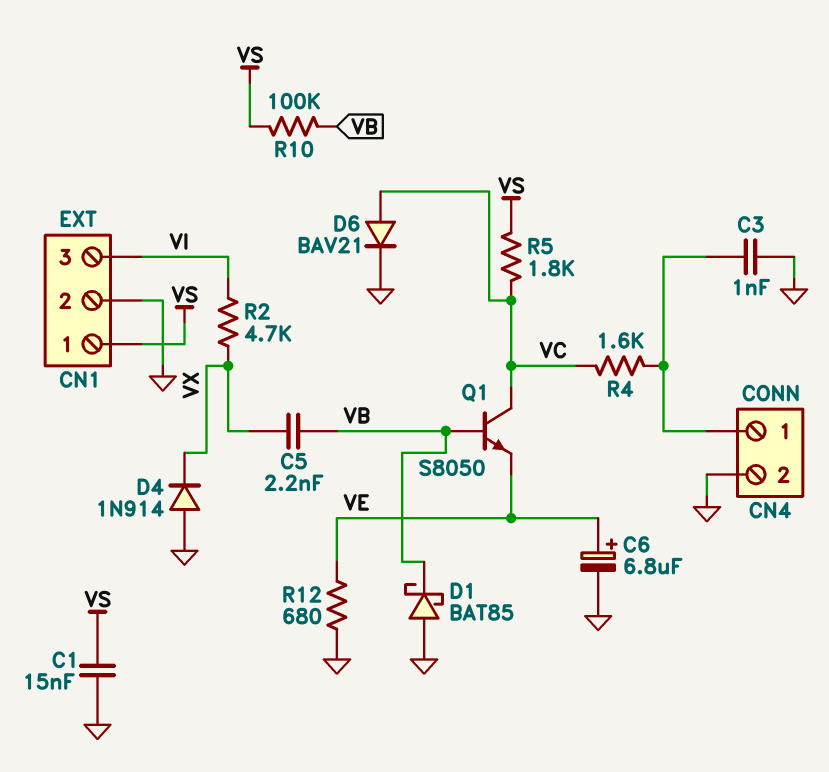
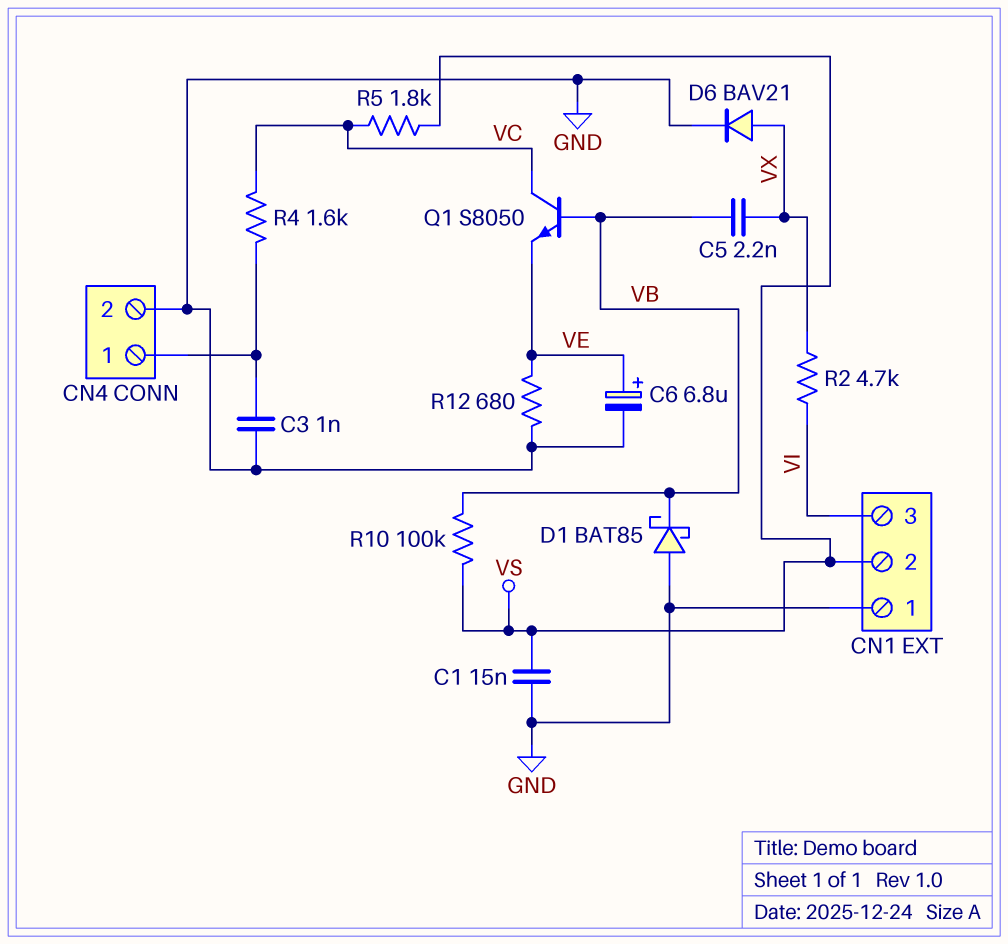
CN1 pin 1: VS -> GND
CN1 pin 2: GND -> VS
D4: diode 1N914 (A GND, K VX) -> none
D6: diode BAV21 (A VC, K GND) -> diode BAV21 (A VX, K GND)

